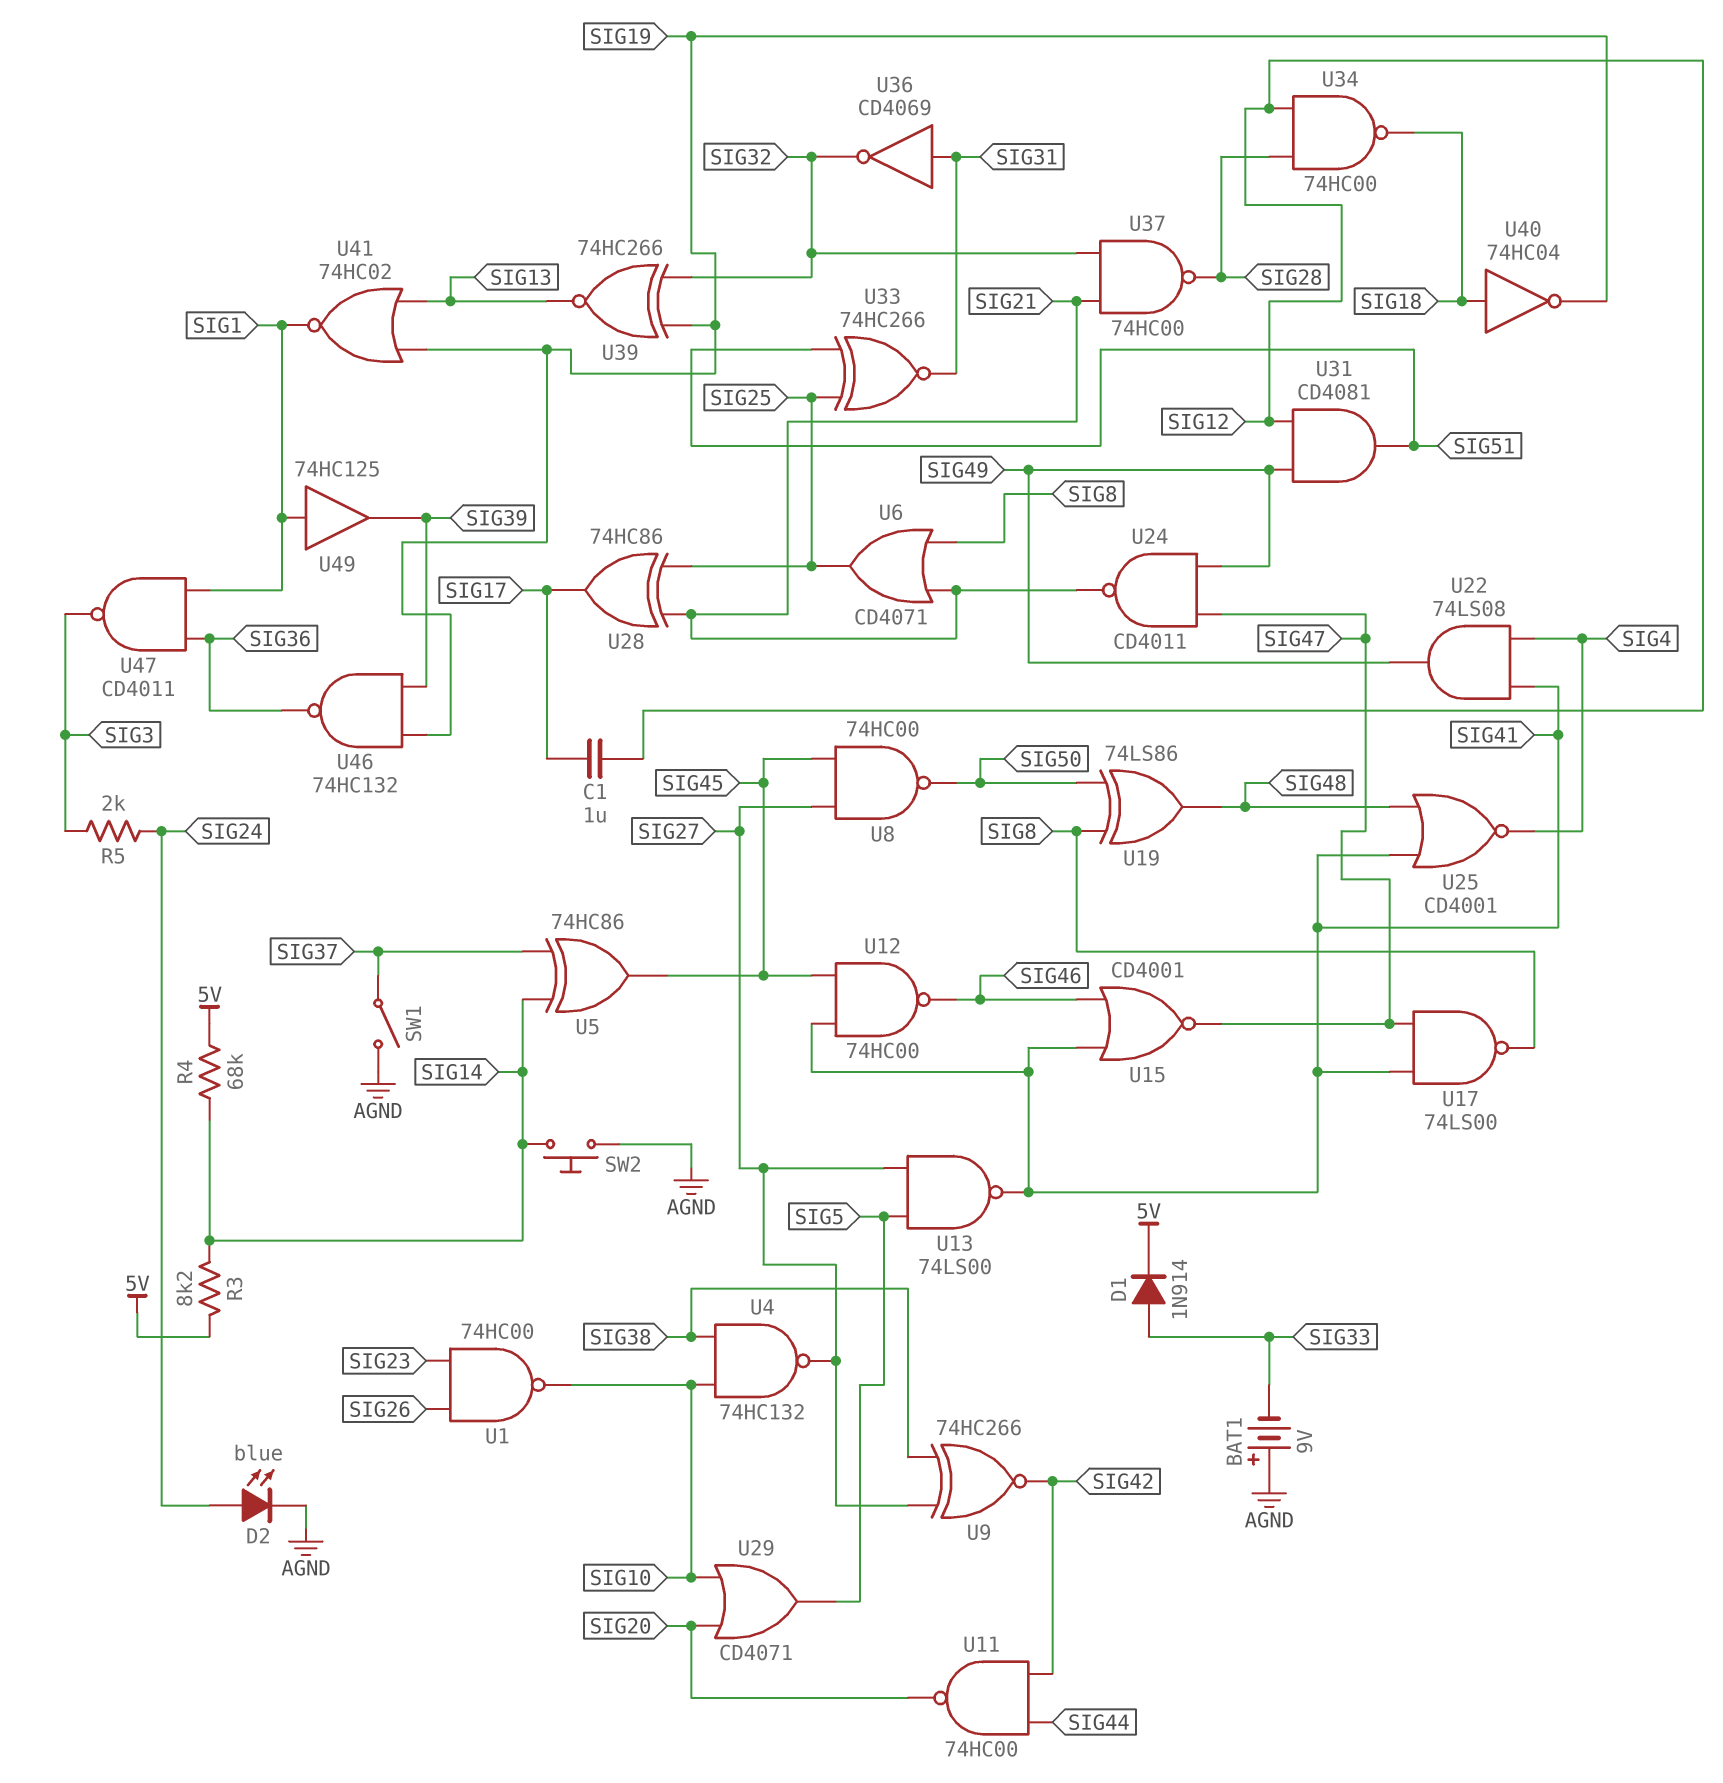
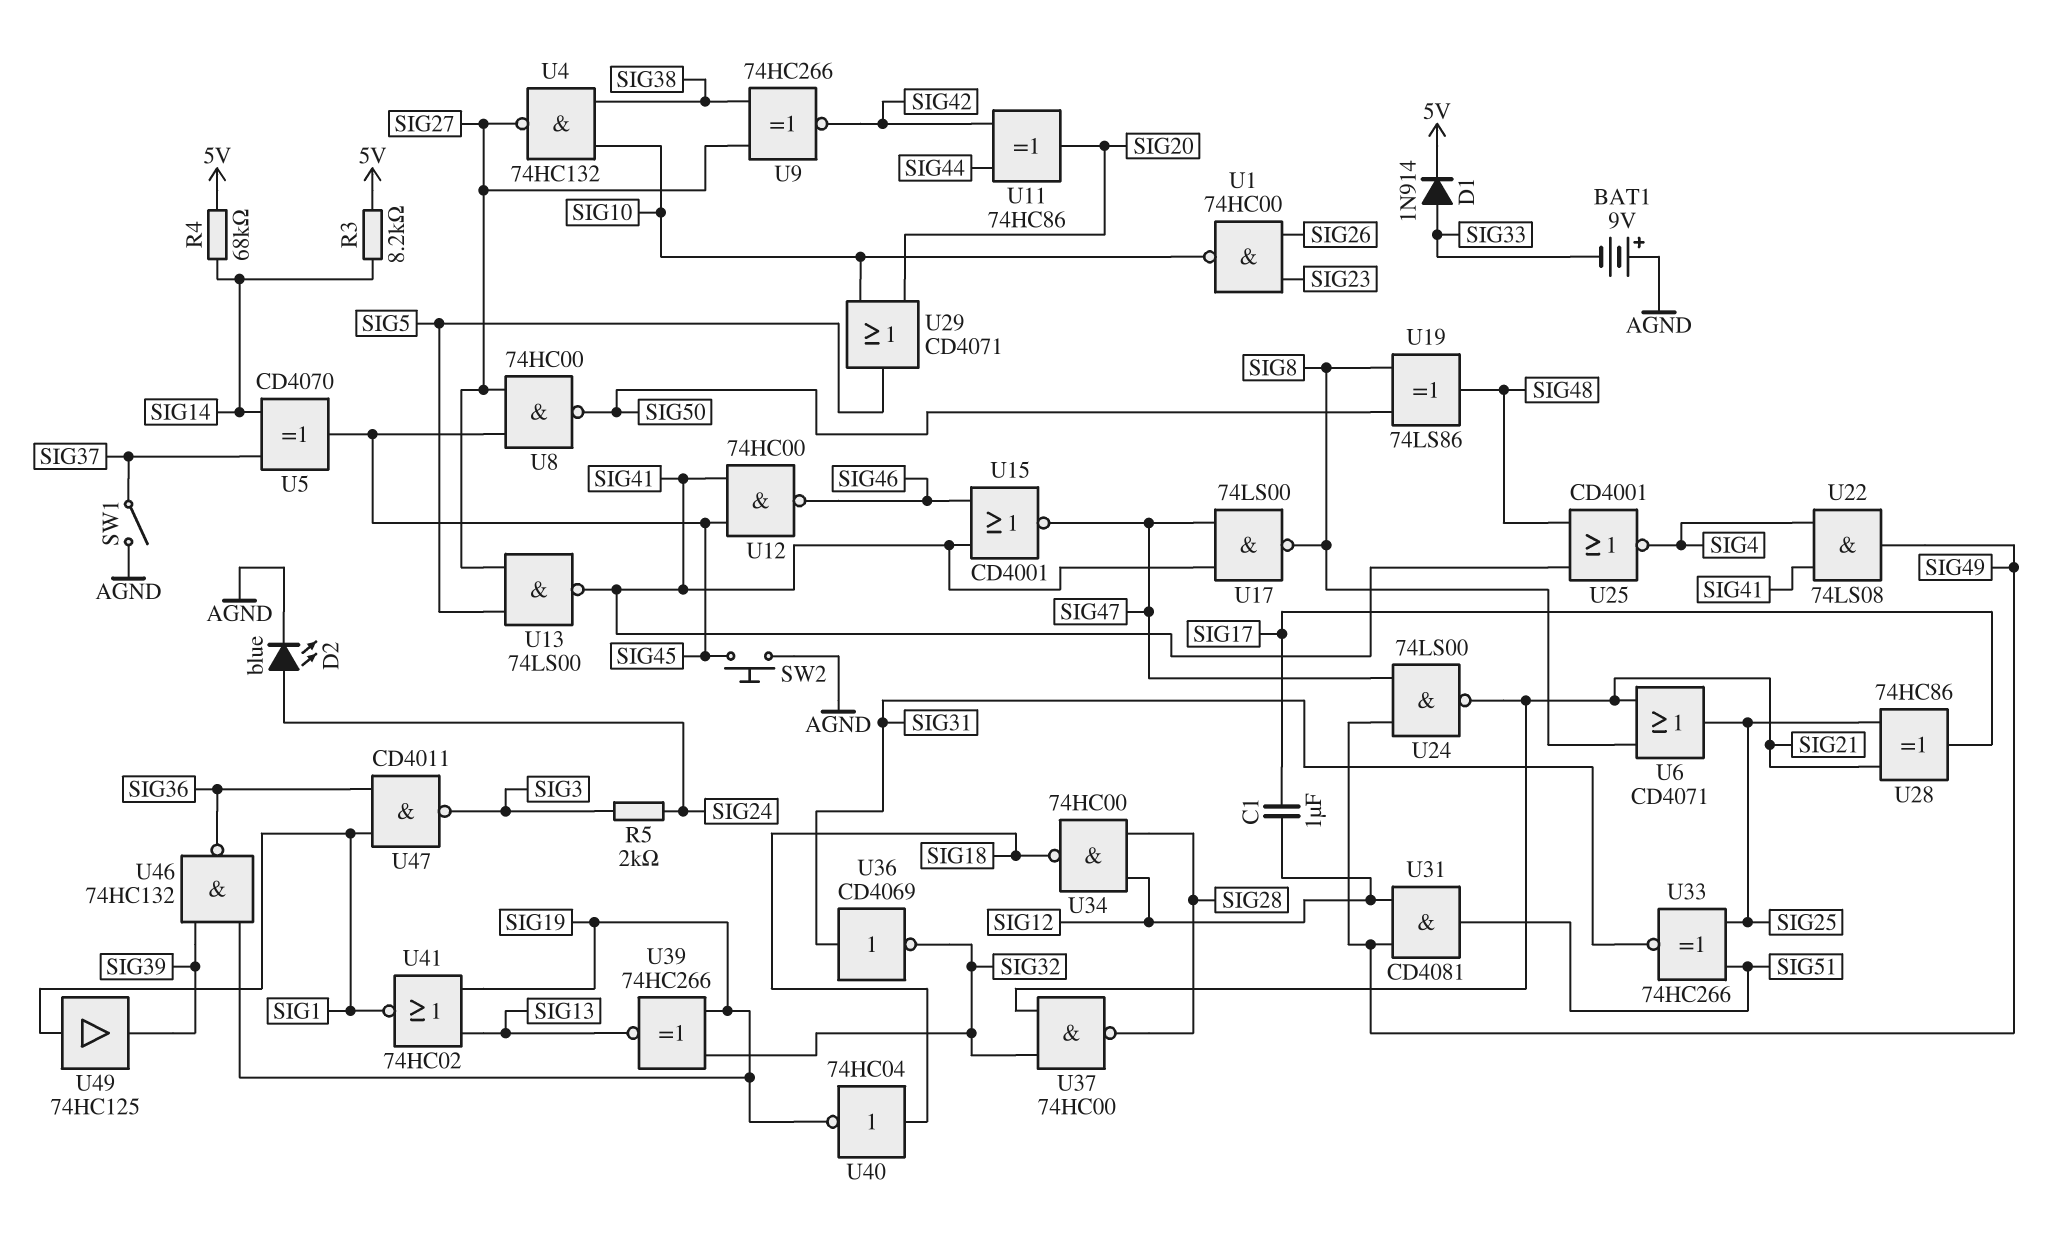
SW2: button (AGND, SIG14) -> button (AGND, SIG45)
U5: XOR 74HC86 (in SIG14, in SIG37, out SIG45) -> XOR CD4070 (in SIG14, in SIG37, out SIG45)
U11: NAND 74HC00 (in SIG42, in SIG44, out SIG20) -> XOR 74HC86 (in SIG42, in SIG44, out SIG20)
U24: NAND CD4011 (in SIG47, in SIG49, out SIG21) -> NAND 74LS00 (in SIG47, in SIG49, out SIG21)

